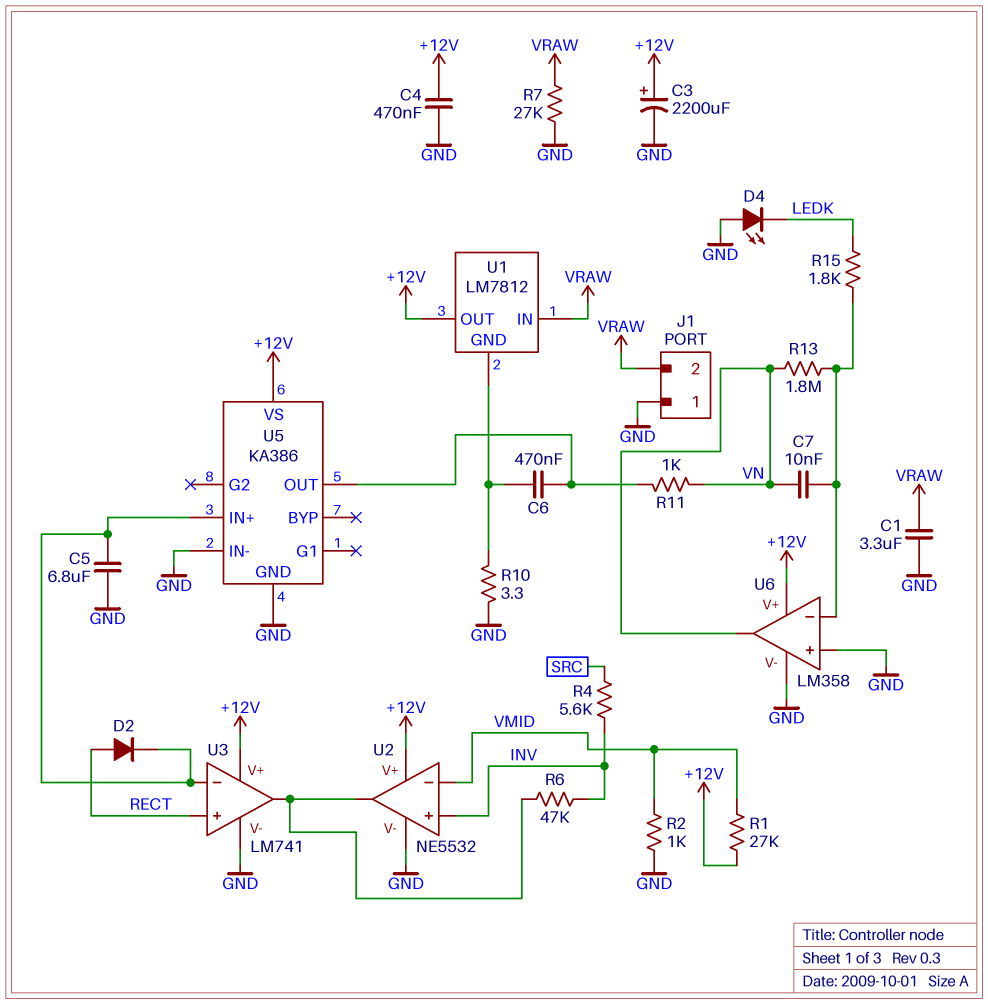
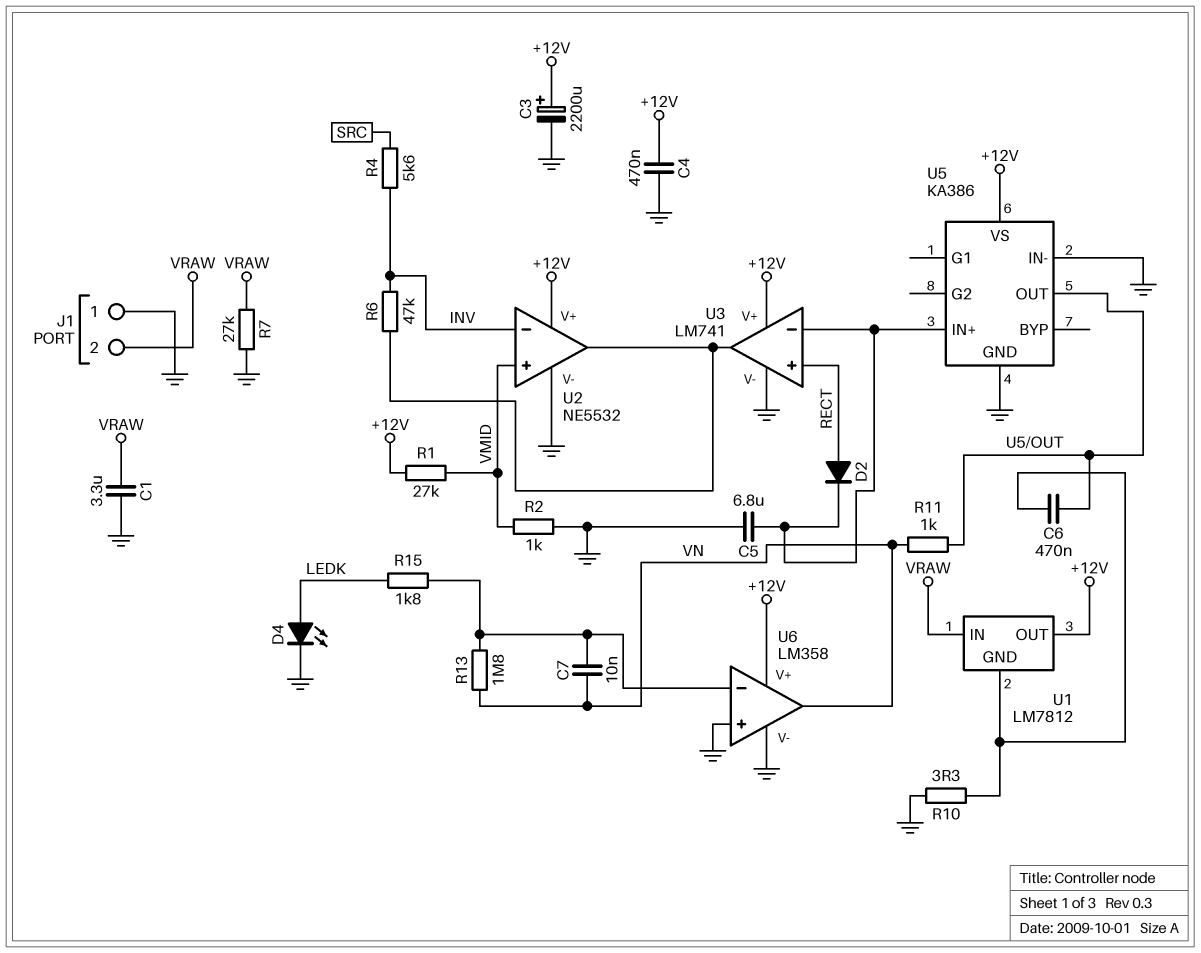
D4: LED (A GND, K LEDK) -> LED (A LEDK, K GND)
U2 pin in+: INV -> VMID
U2 pin in-: VMID -> INV

